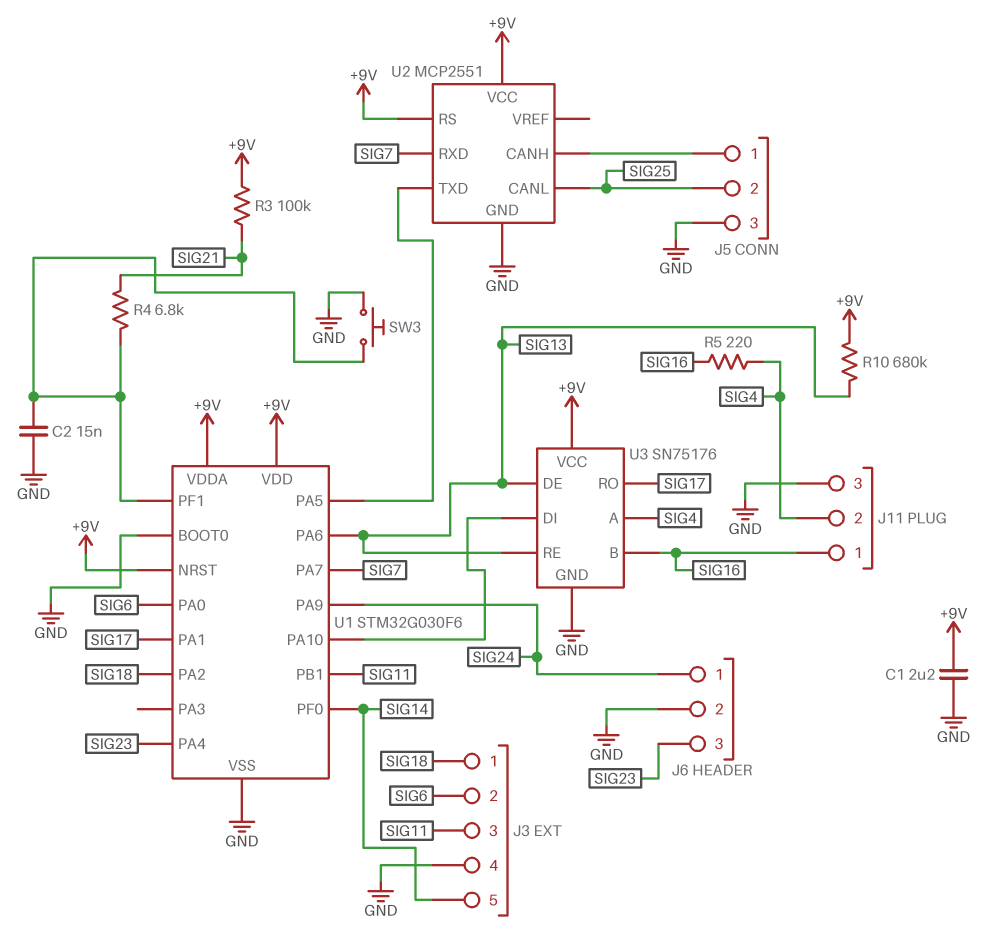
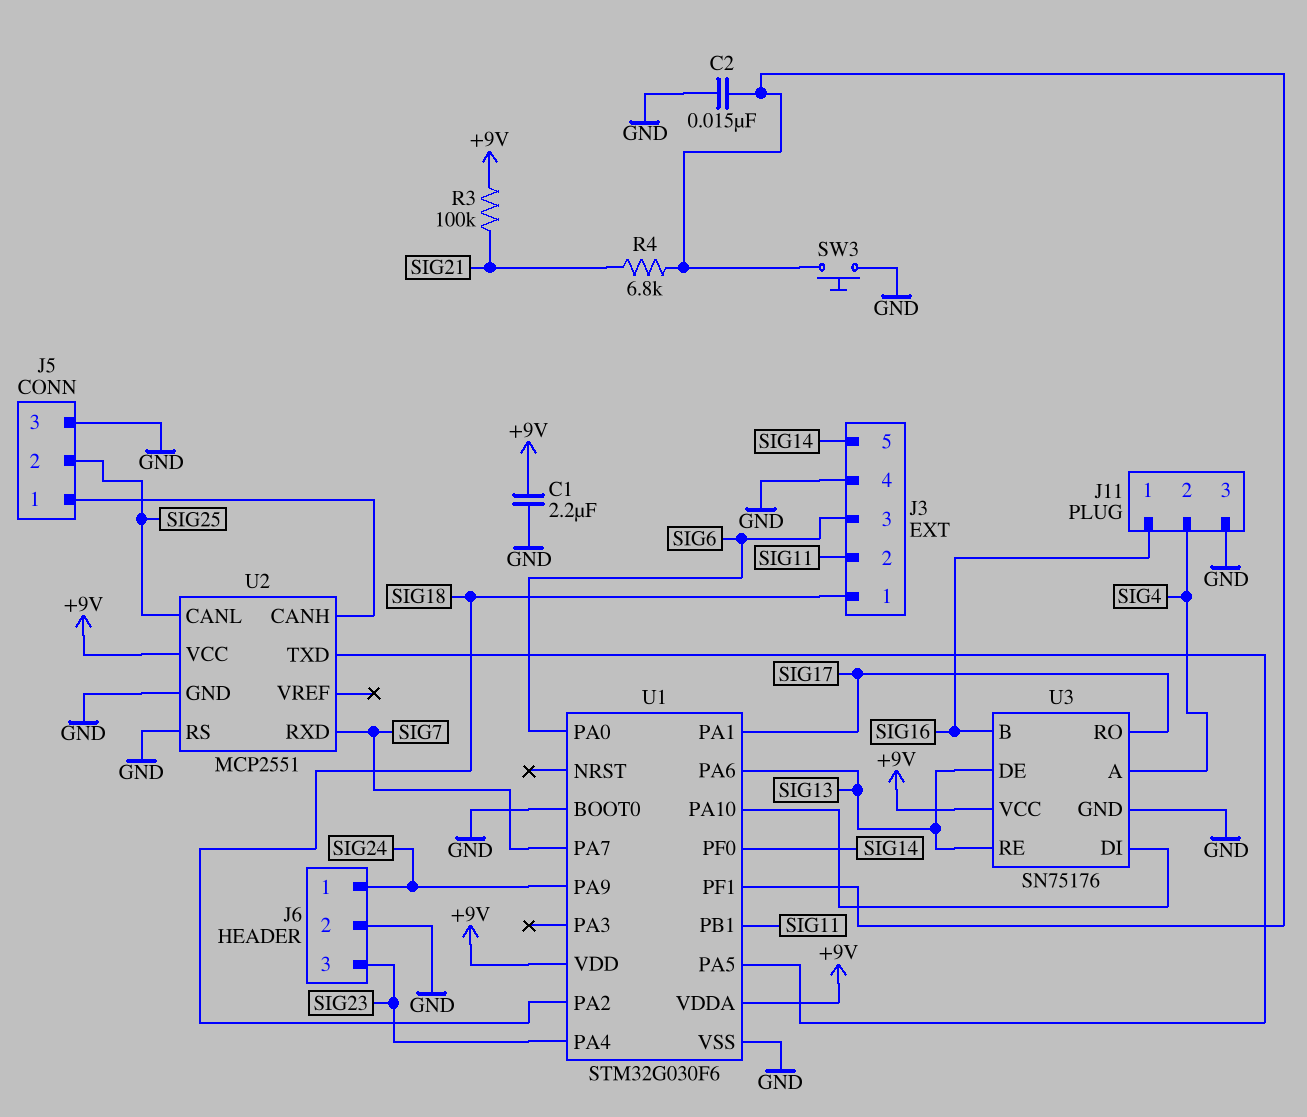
J3 pin 2: SIG6 -> SIG11
J3 pin 3: SIG11 -> SIG6
R5: 220 (SIG4, SIG16) -> none
R10: 680k (+9V, SIG13) -> none
U1 pin NRST: +9V -> none
U2 pin RS: +9V -> GND

